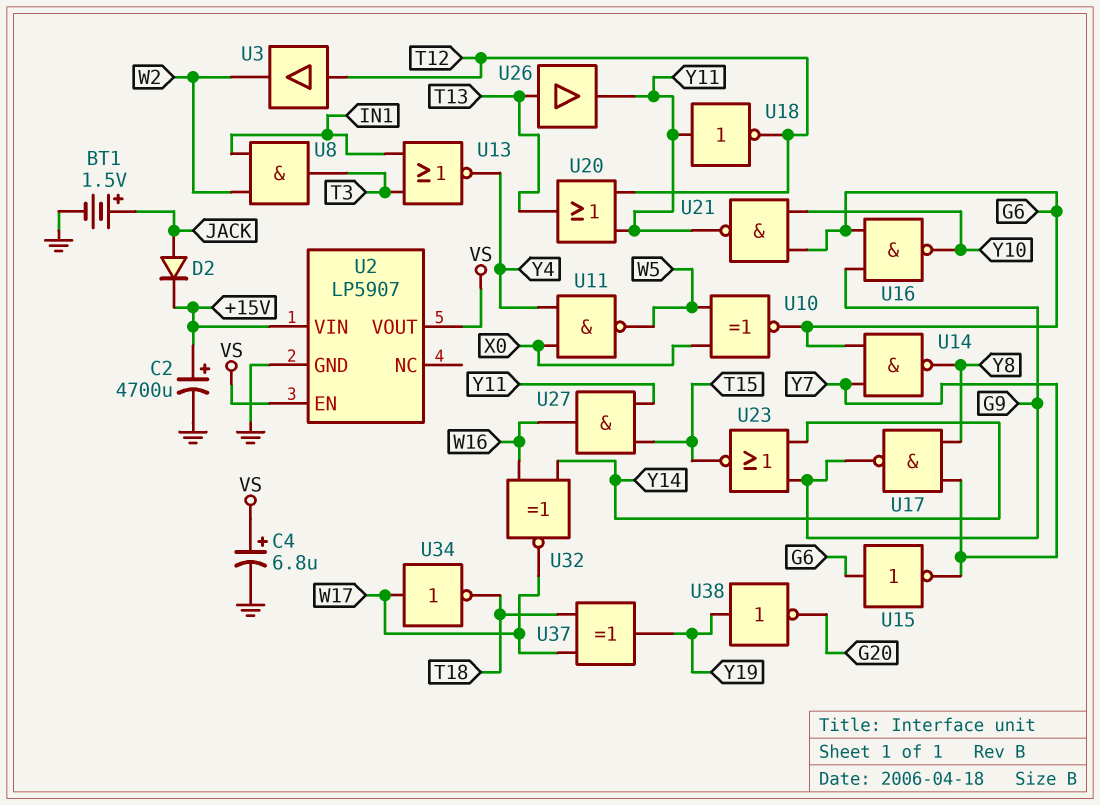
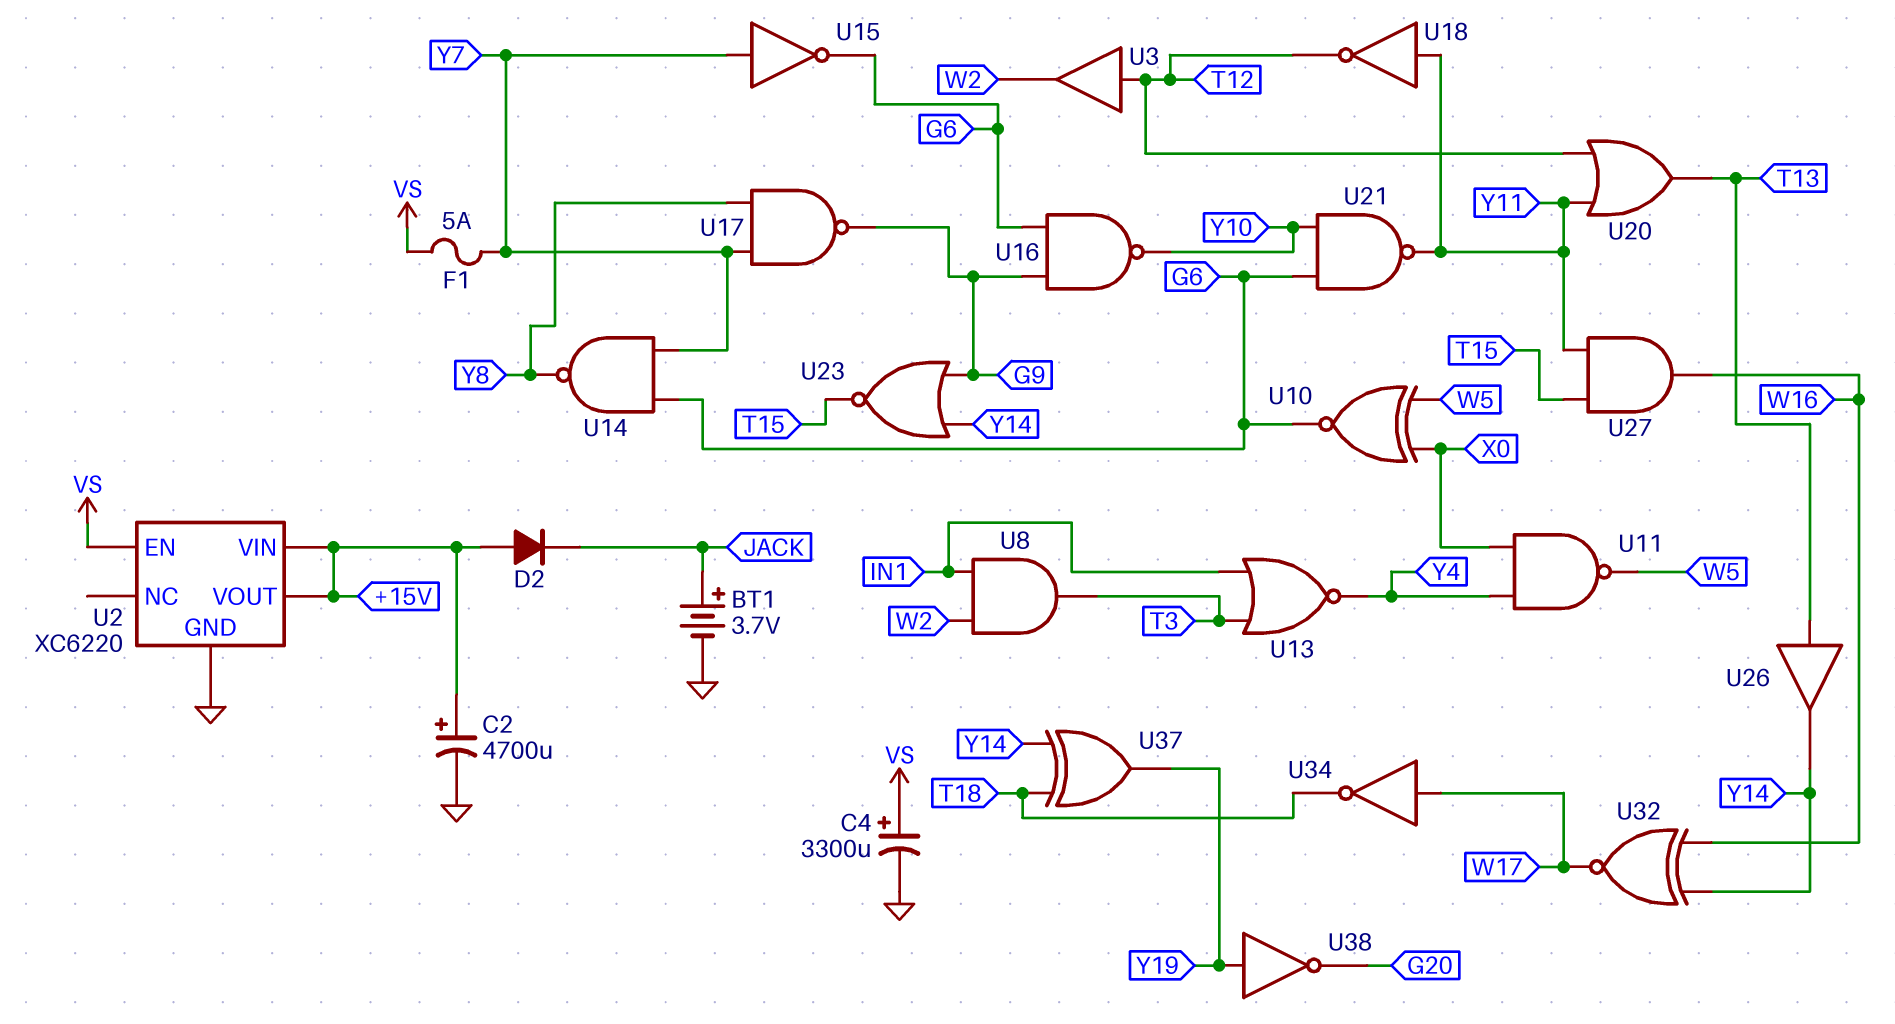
BT1: 1.5V (plus JACK, minus GND) -> 3.7V (plus JACK, minus GND)
C4: 6.8uF (plus VS, minus GND) -> 3300uF (plus VS, minus GND)
D2: diode (A JACK, K +15V) -> diode (A +15V, K JACK)
F1: none -> 5A (VS, Y7)
U2: LP5907 -> XC6220
U2 pin VOUT: VS -> +15V
U15: NOT (in G6, out Y7) -> NOT (in Y7, out G6)
U26: buffer (in T13, out Y11) -> buffer (in T13, out Y14)
U37: XOR (in T18, in W17, out Y19) -> XOR (in T18, in Y14, out Y19)

